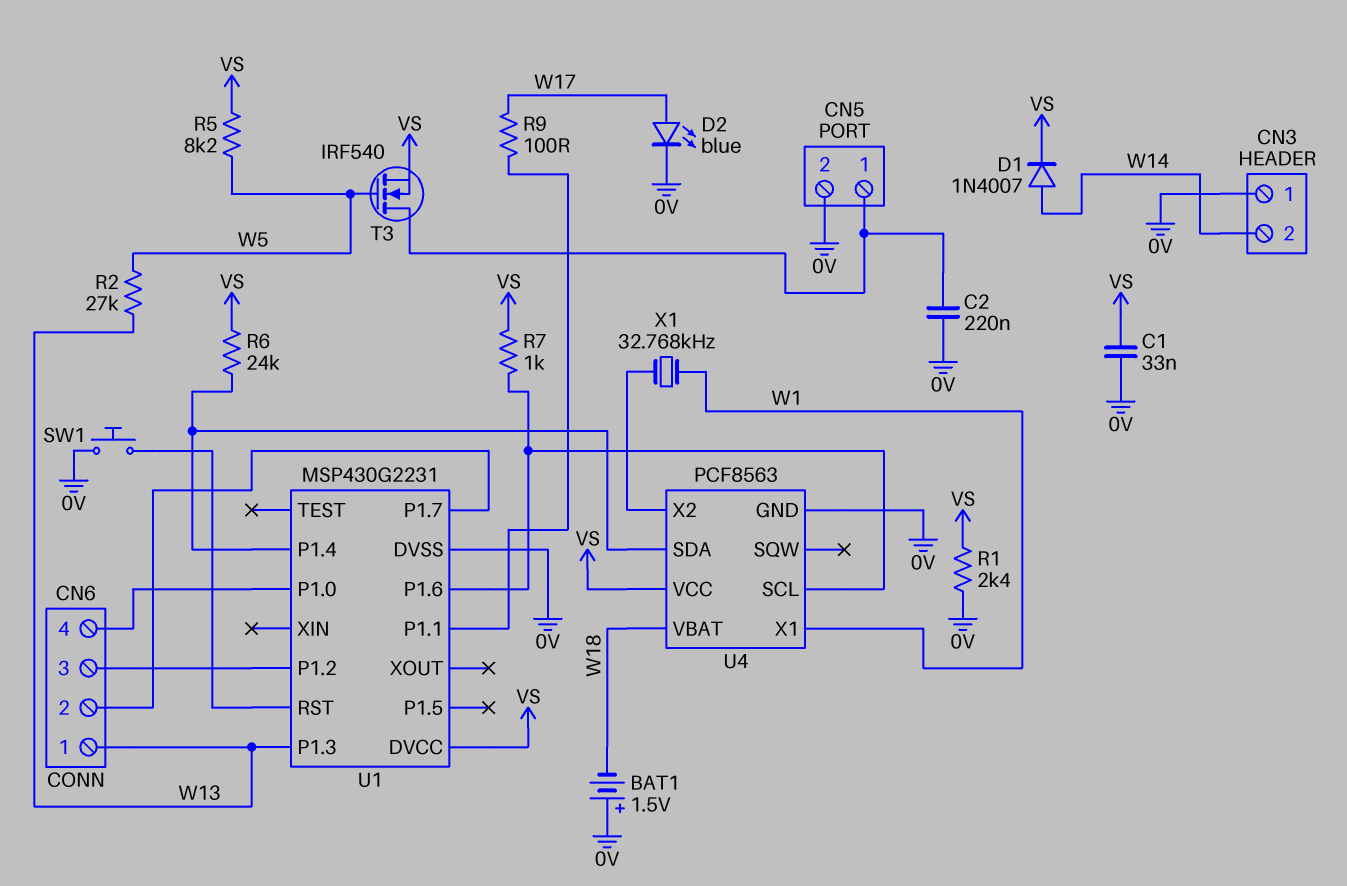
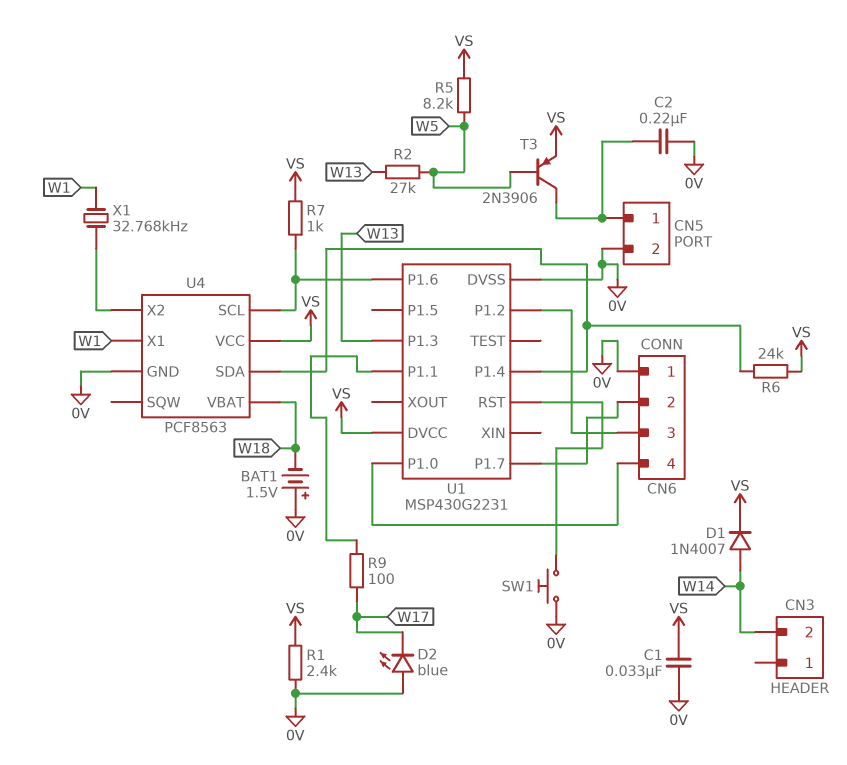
CN3 pin 1: 0V -> none
CN6 pin 1: W13 -> 0V
D2: LED blue (A W17, K 0V) -> LED blue (A 0V, K W17)
T3: NMOS IRF540 (G W5, D CN5/1, S VS) -> PNP 2N3906 (B W5, C CN5/1, E VS)

